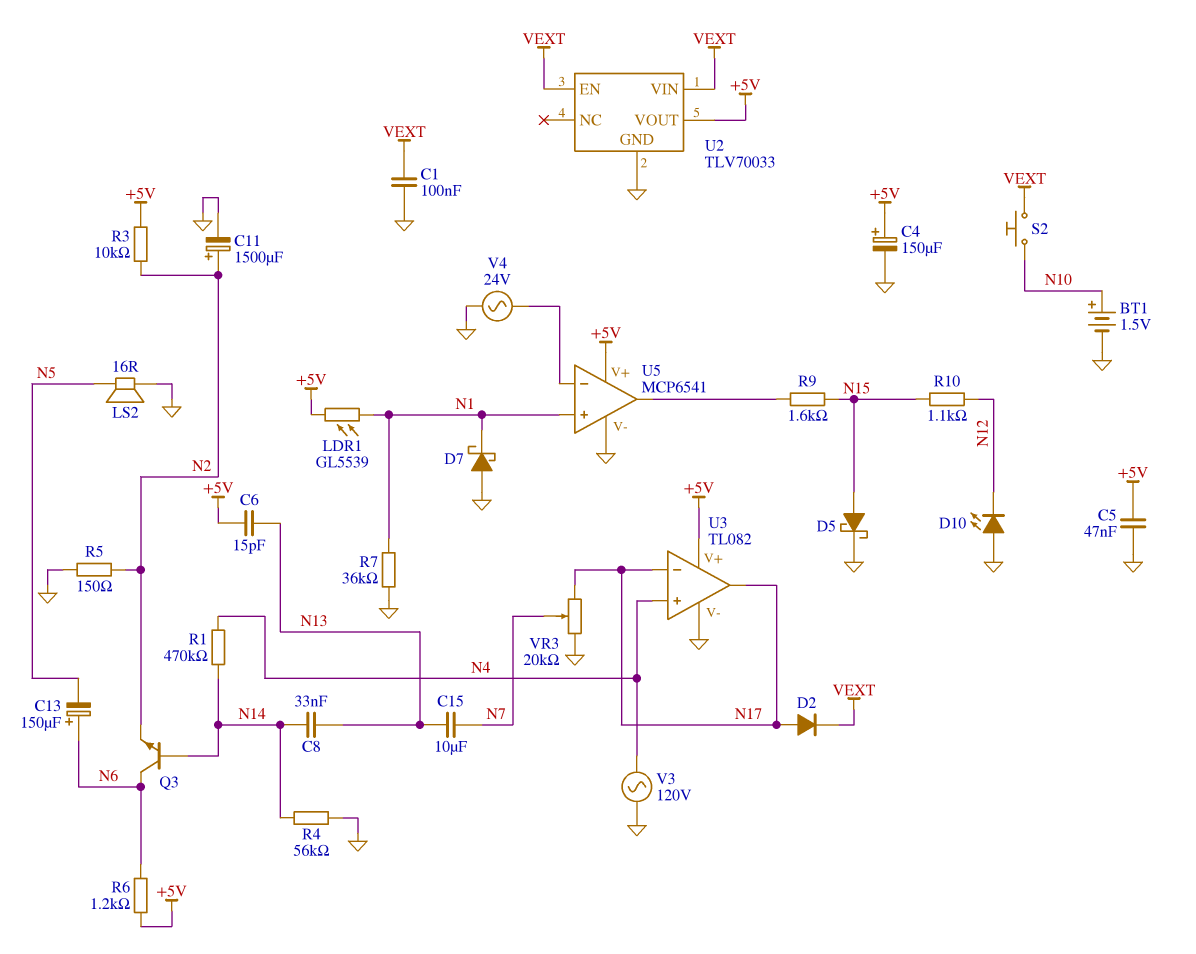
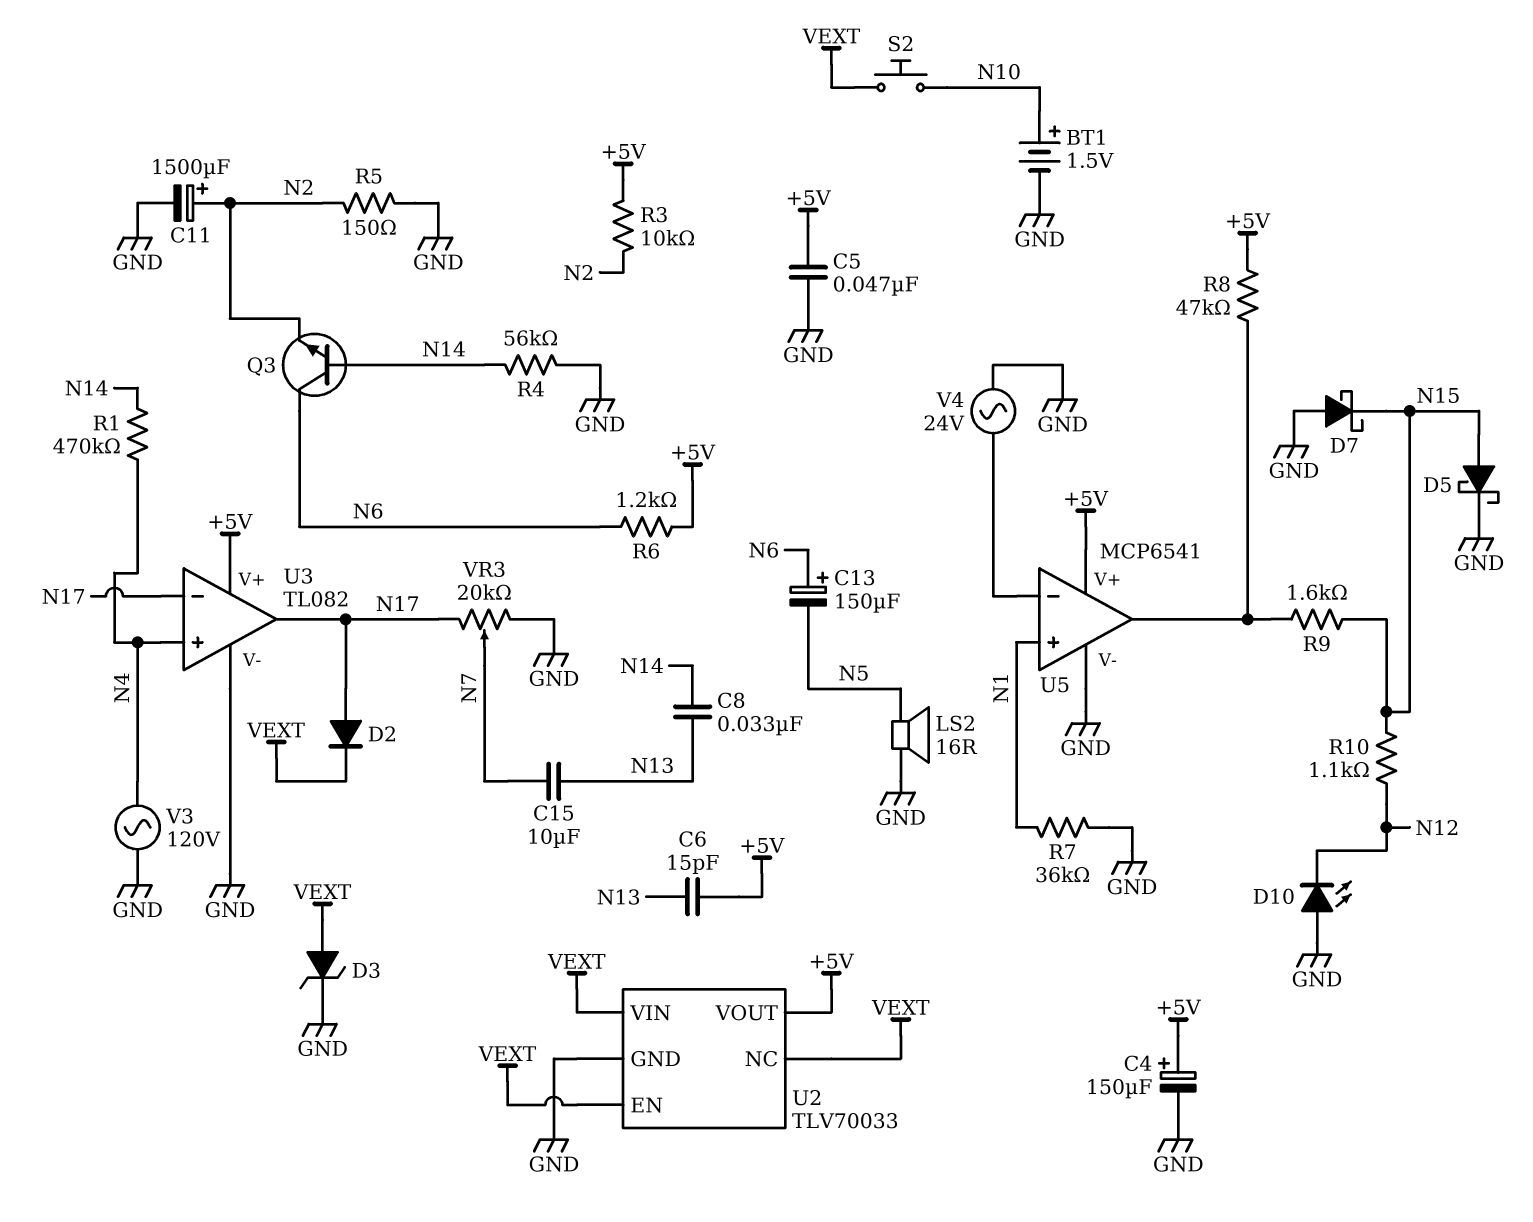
C1: 100nF (GND, VEXT) -> none
D3: none -> zener (A VEXT, K GND)
D7: schottky (A GND, K N1) -> schottky (A GND, K N15)
LDR1: GL5539 (+5V, N1) -> none
R8: none -> 47k (+5V, U5/out)
U2 pin NC: none -> VEXT

